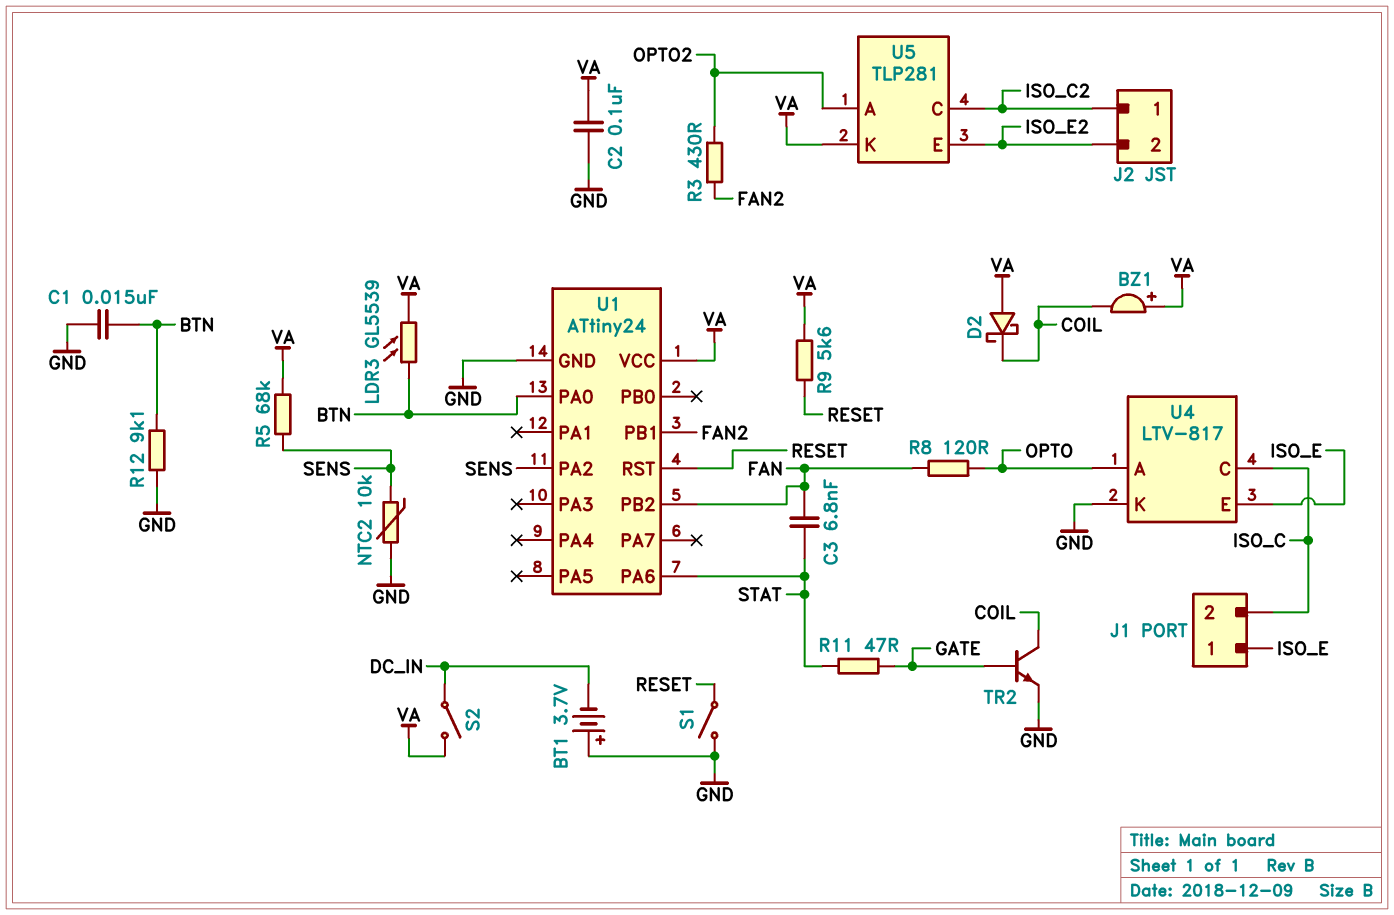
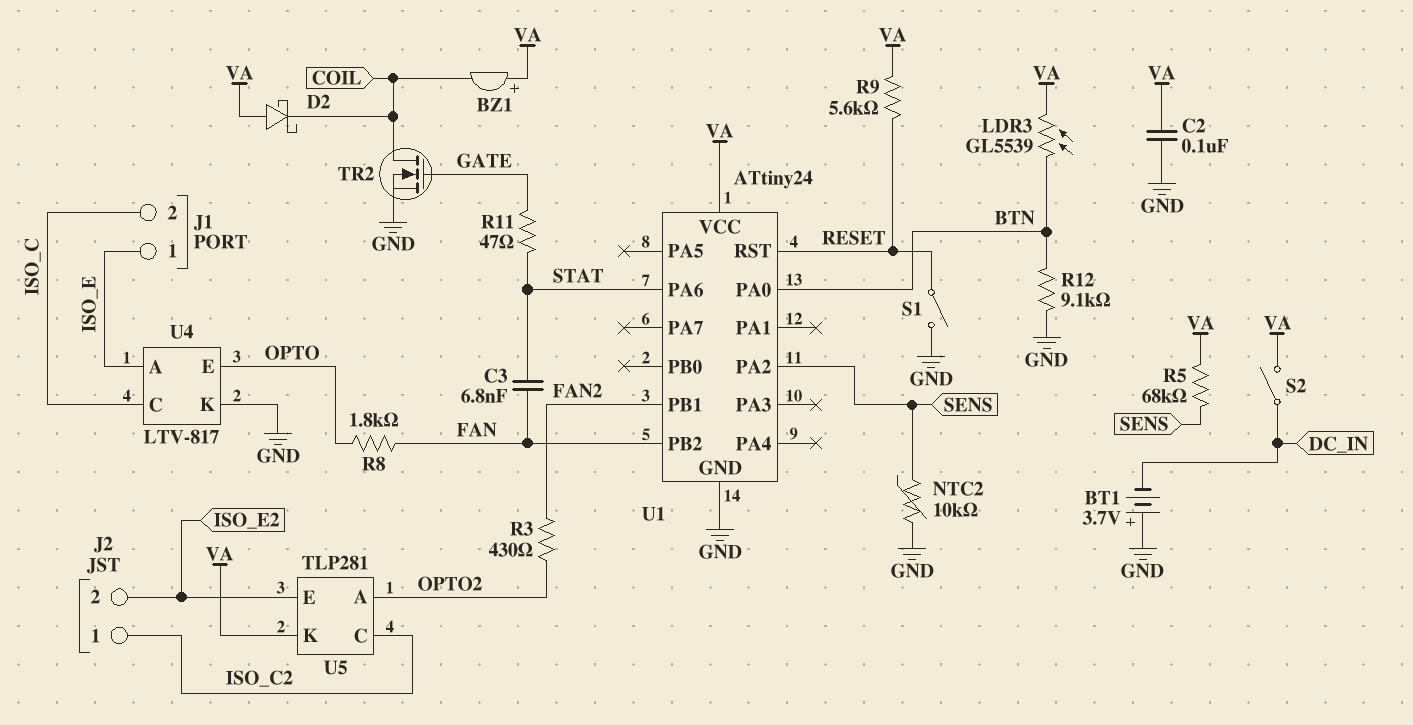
C1: 15nF (BTN, GND) -> none
R8: 120 (FAN, OPTO) -> 1.8k (FAN, OPTO)
TR2: NPN (B GATE, C COIL, E GND) -> NMOS (G GATE, D COIL, S GND)
U4 pin A: OPTO -> ISO_E
U4 pin E: ISO_E -> OPTO

